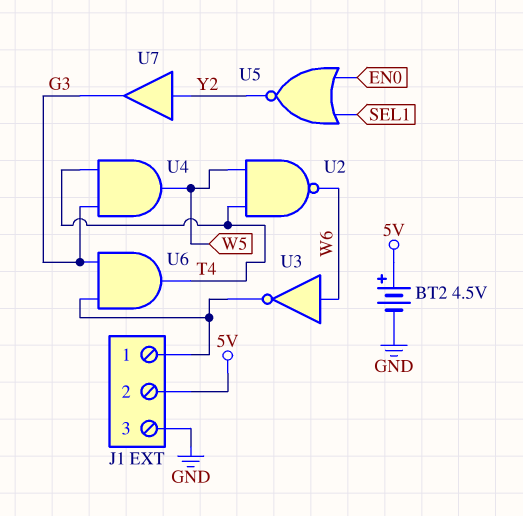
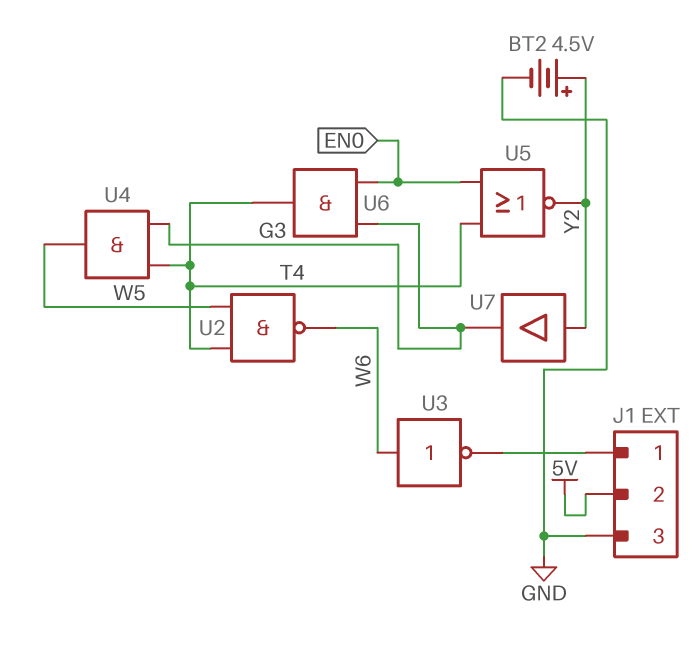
BT2: 4.5V (plus 5V, minus GND) -> 4.5V (plus Y2, minus GND)
U5: NOR (in EN0, in SEL1, out Y2) -> NOR (in EN0, in T4, out Y2)
U6: AND (in G3, in J1/1, out T4) -> AND (in EN0, in G3, out T4)

